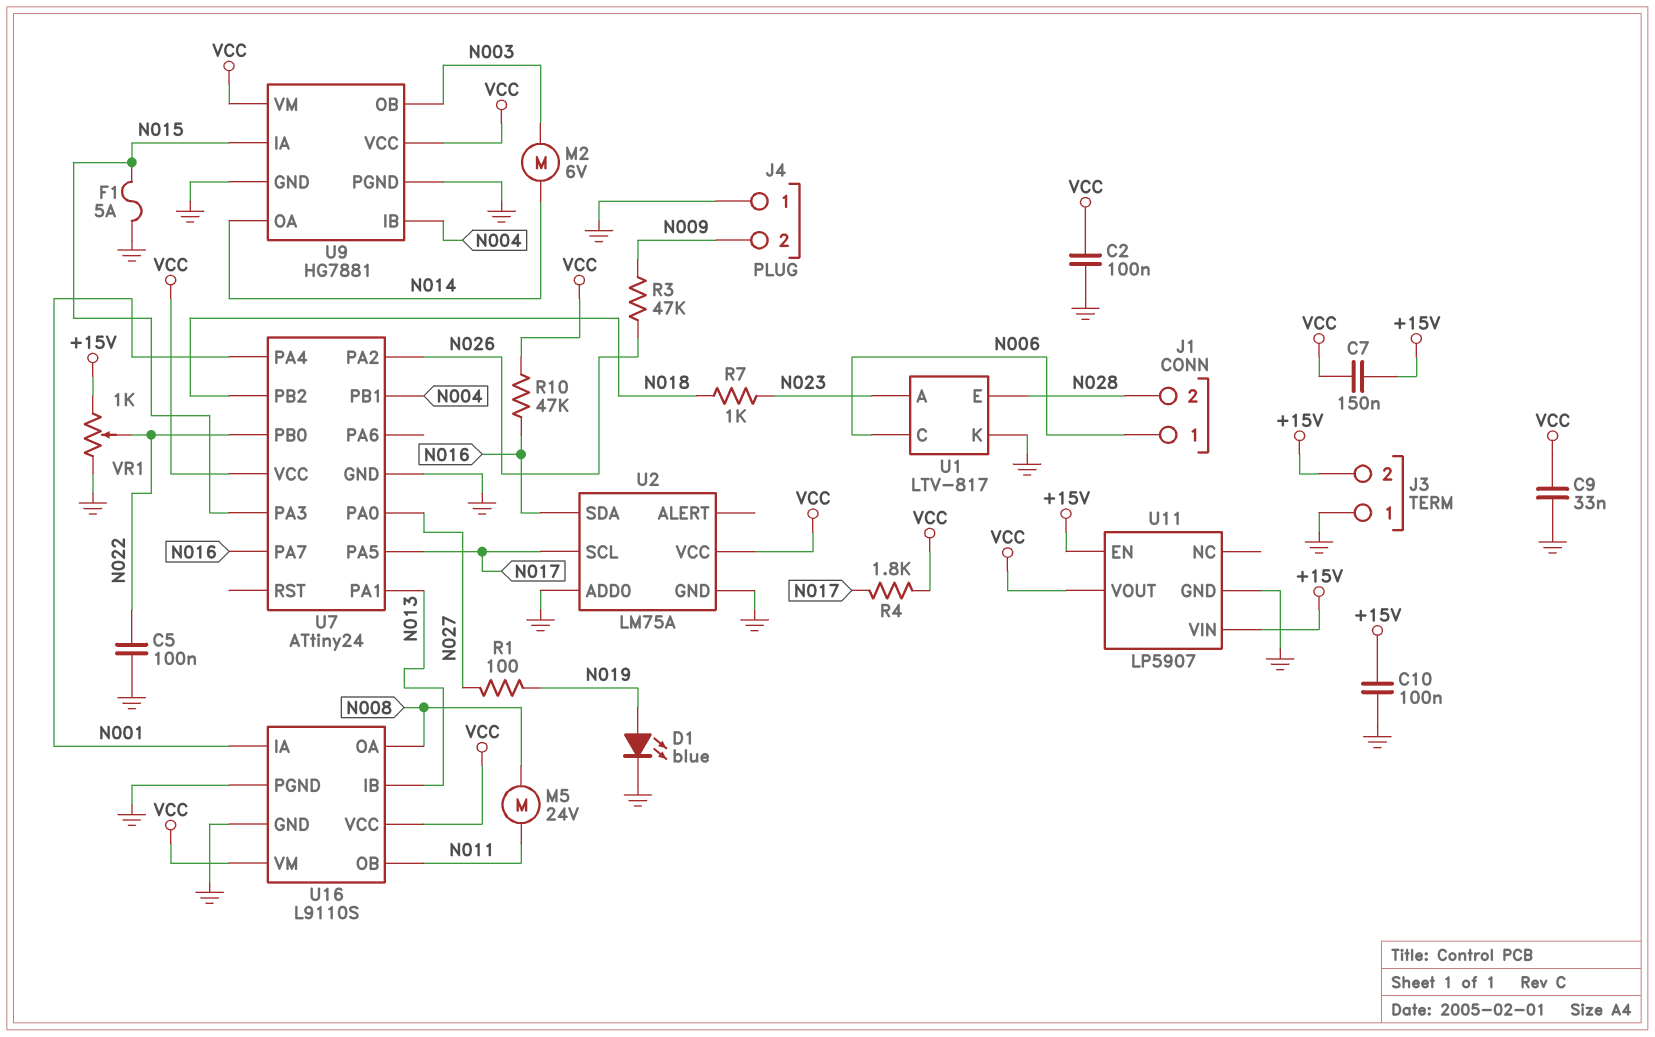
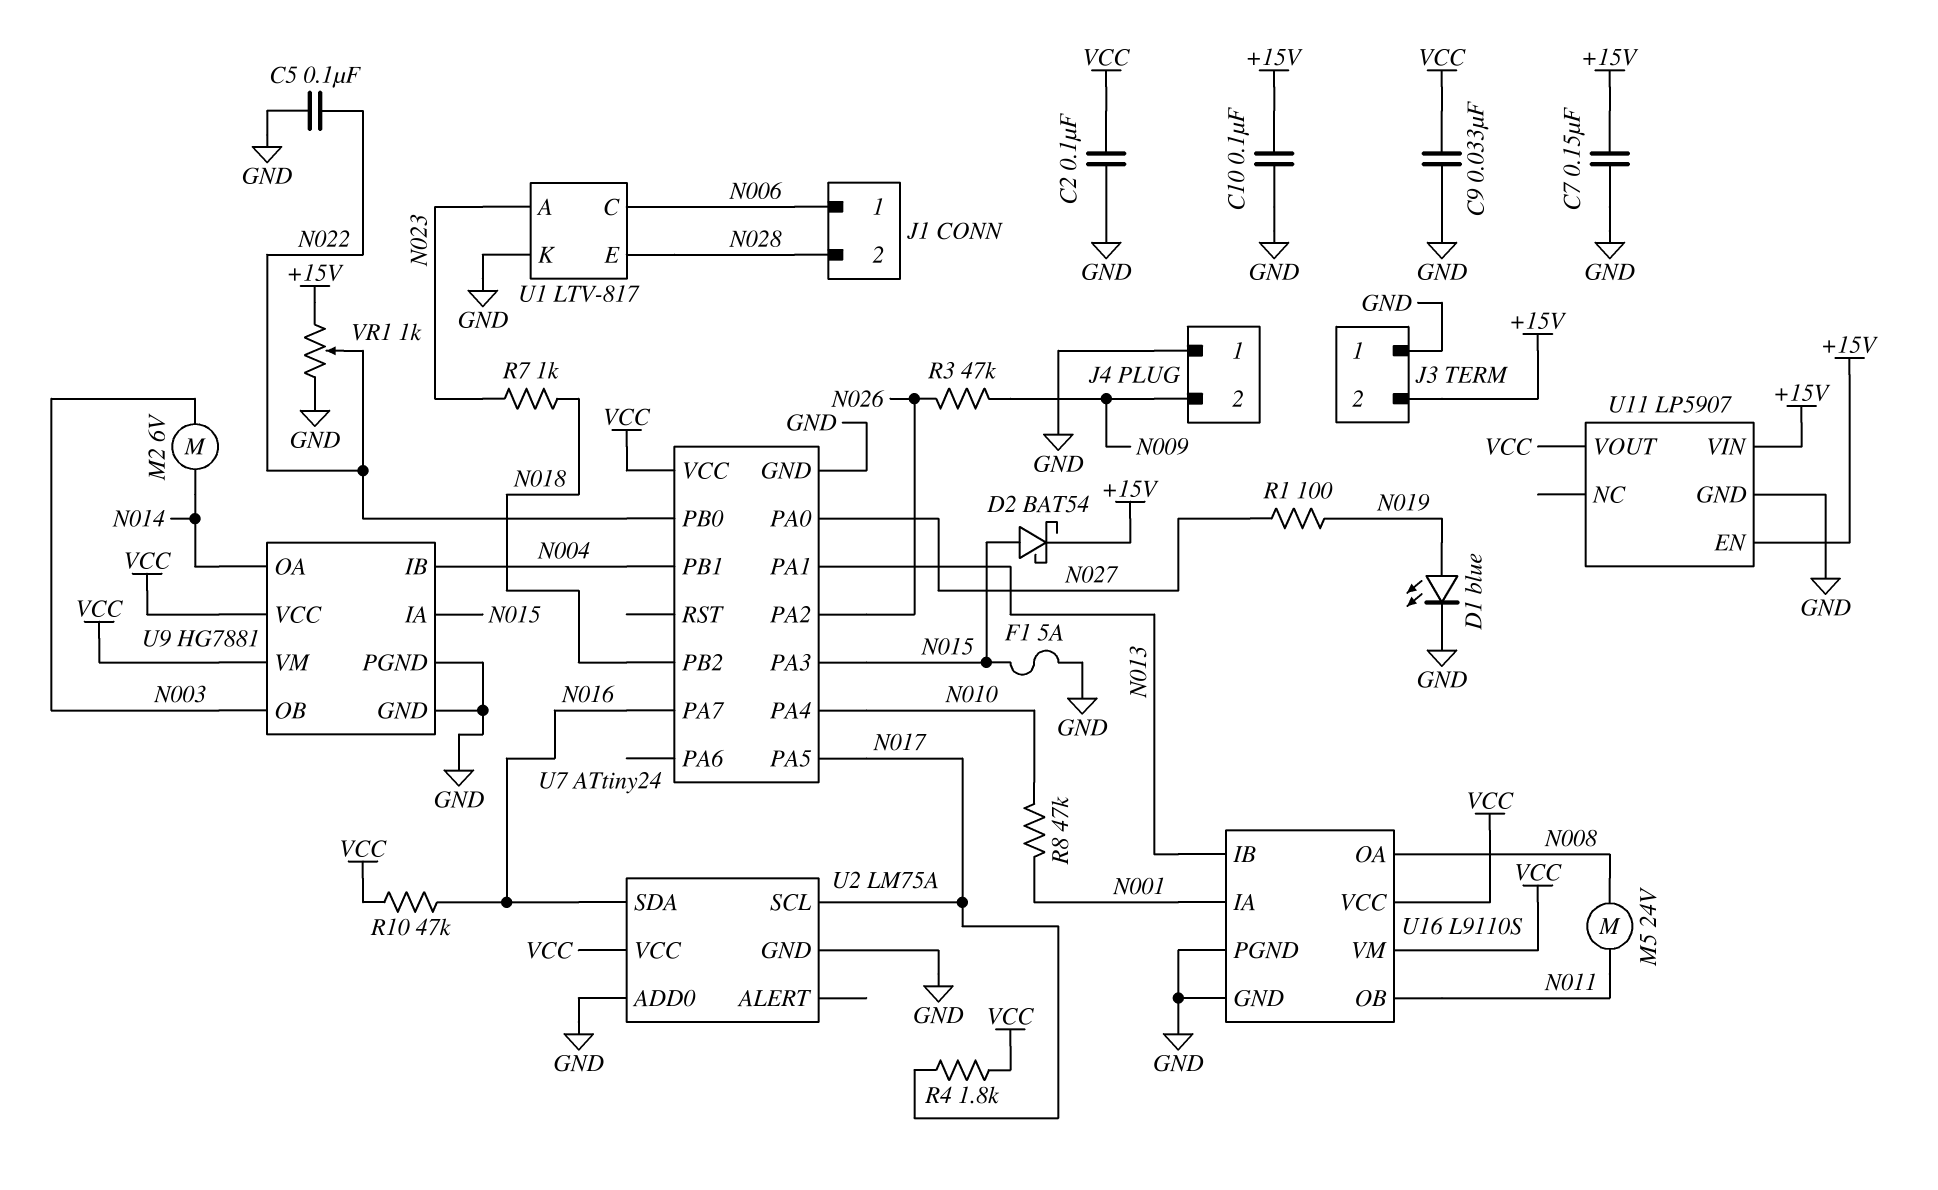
C7: 150nF (+15V, VCC) -> 150nF (+15V, GND)
D2: none -> schottky BAT54 (A N015, K +15V)
R8: none -> 47k (N001, N010)
U7 pin PA4: N001 -> N010

